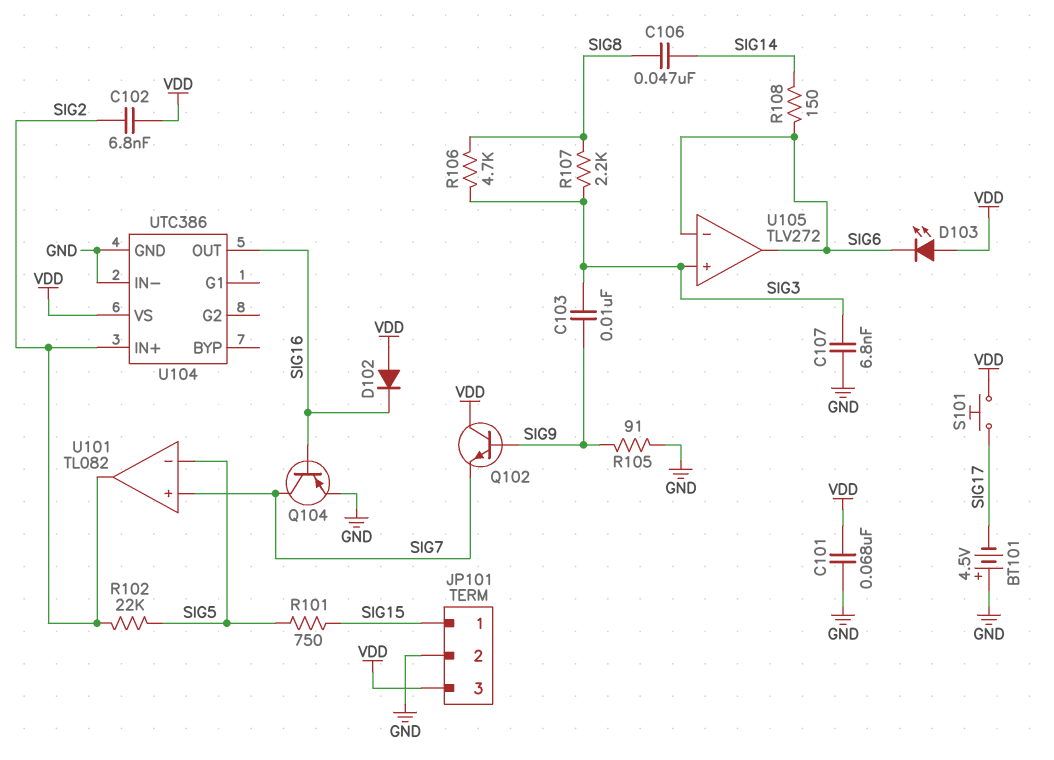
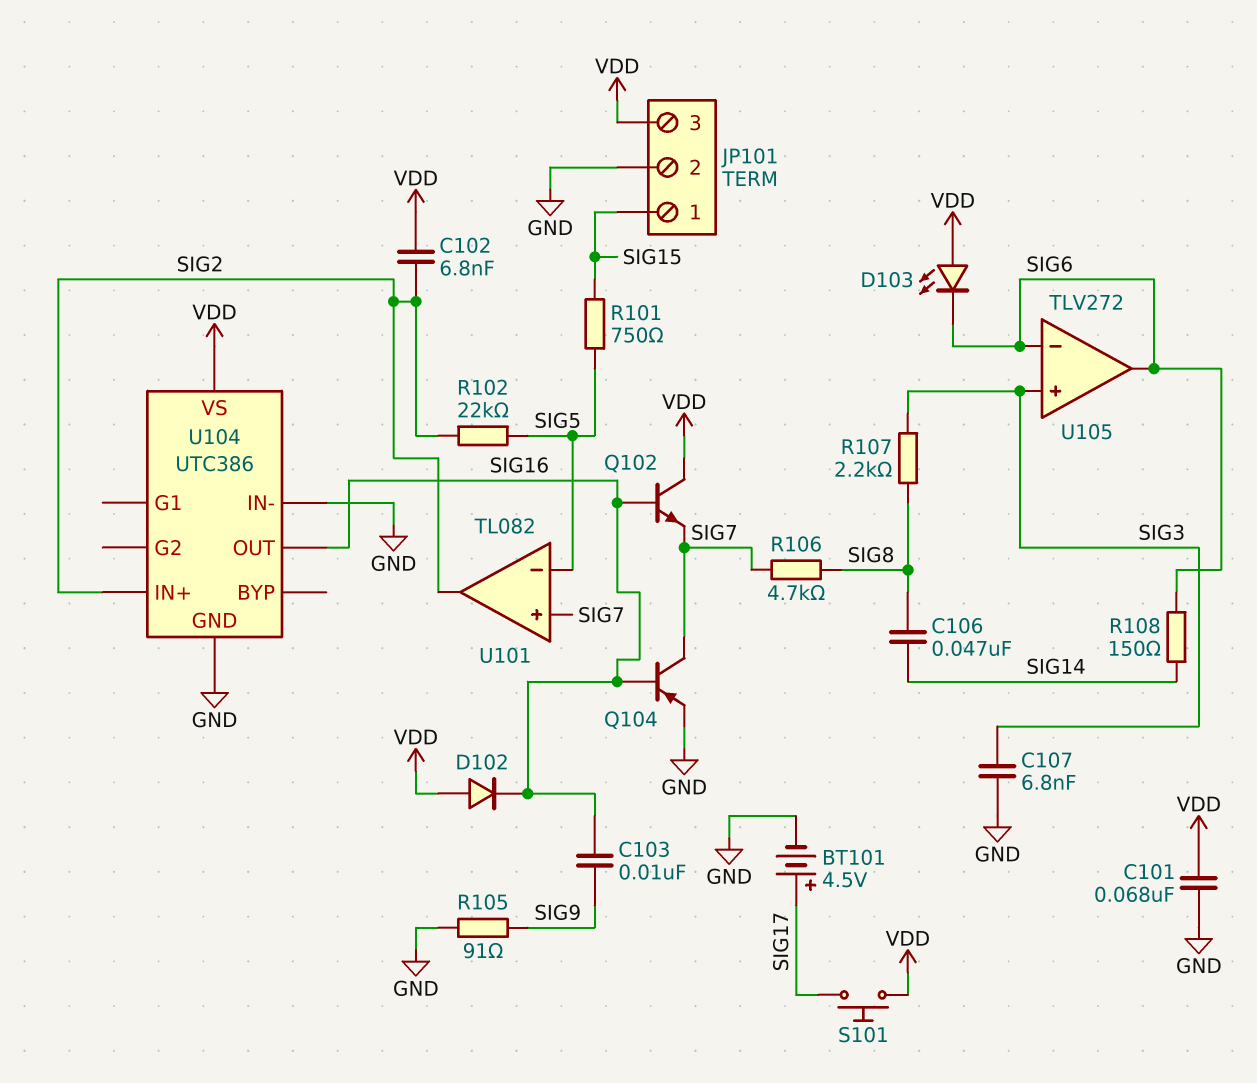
BT101: 4.5V (plus GND, minus SIG17) -> 4.5V (plus SIG17, minus GND)
C103: 10nF (SIG3, SIG9) -> 10nF (SIG9, SIG16)
Q102: NPN (B SIG9, C VDD, E SIG7) -> NPN (B SIG16, C VDD, E SIG7)
R106: 4.7k (SIG3, SIG8) -> 4.7k (SIG7, SIG8)

